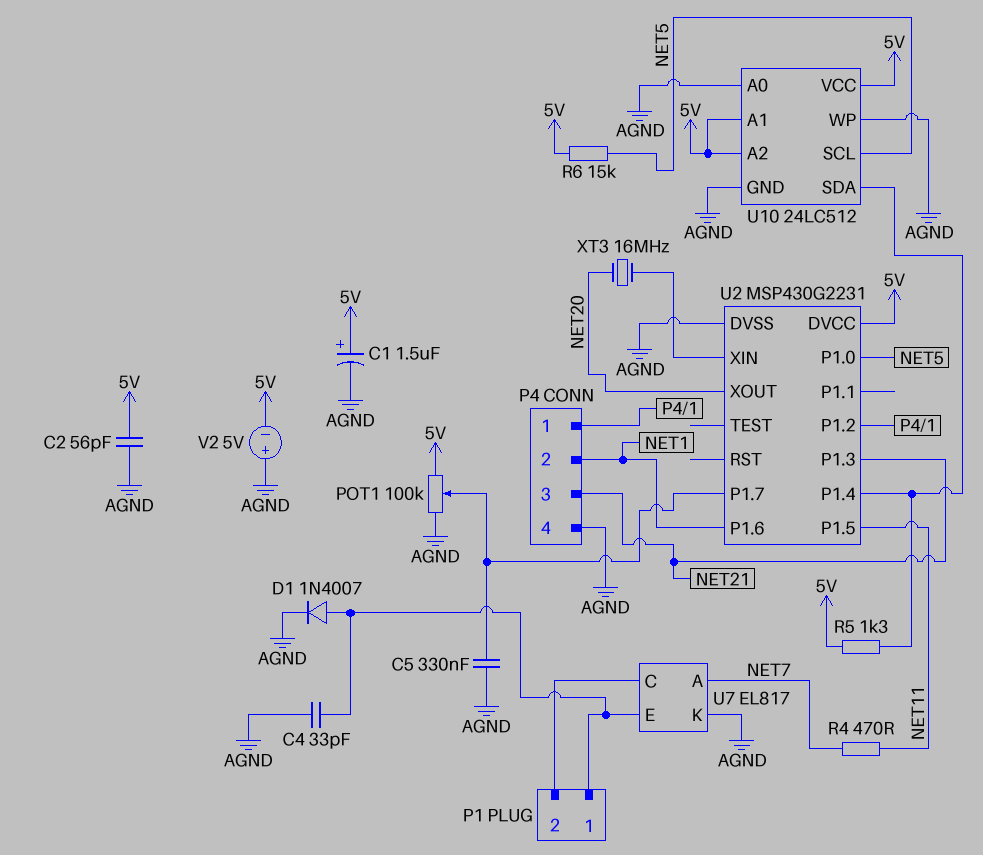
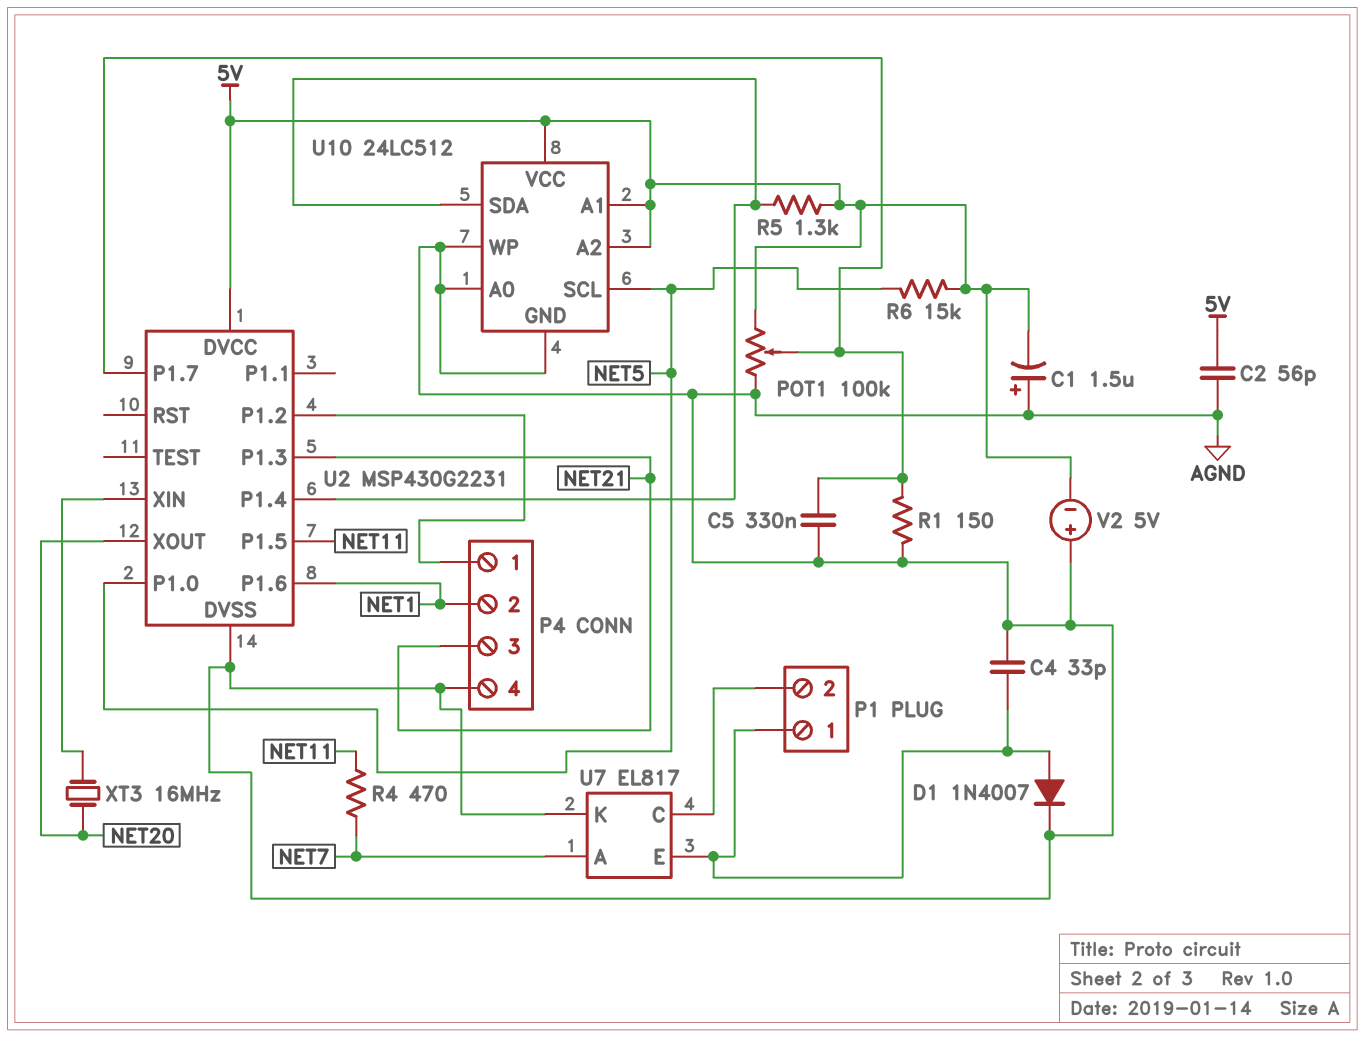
C1: 1.5uF (plus 5V, minus AGND) -> 1.5uF (plus AGND, minus 5V)
R1: none -> 150 (AGND, U2/P1.7)

